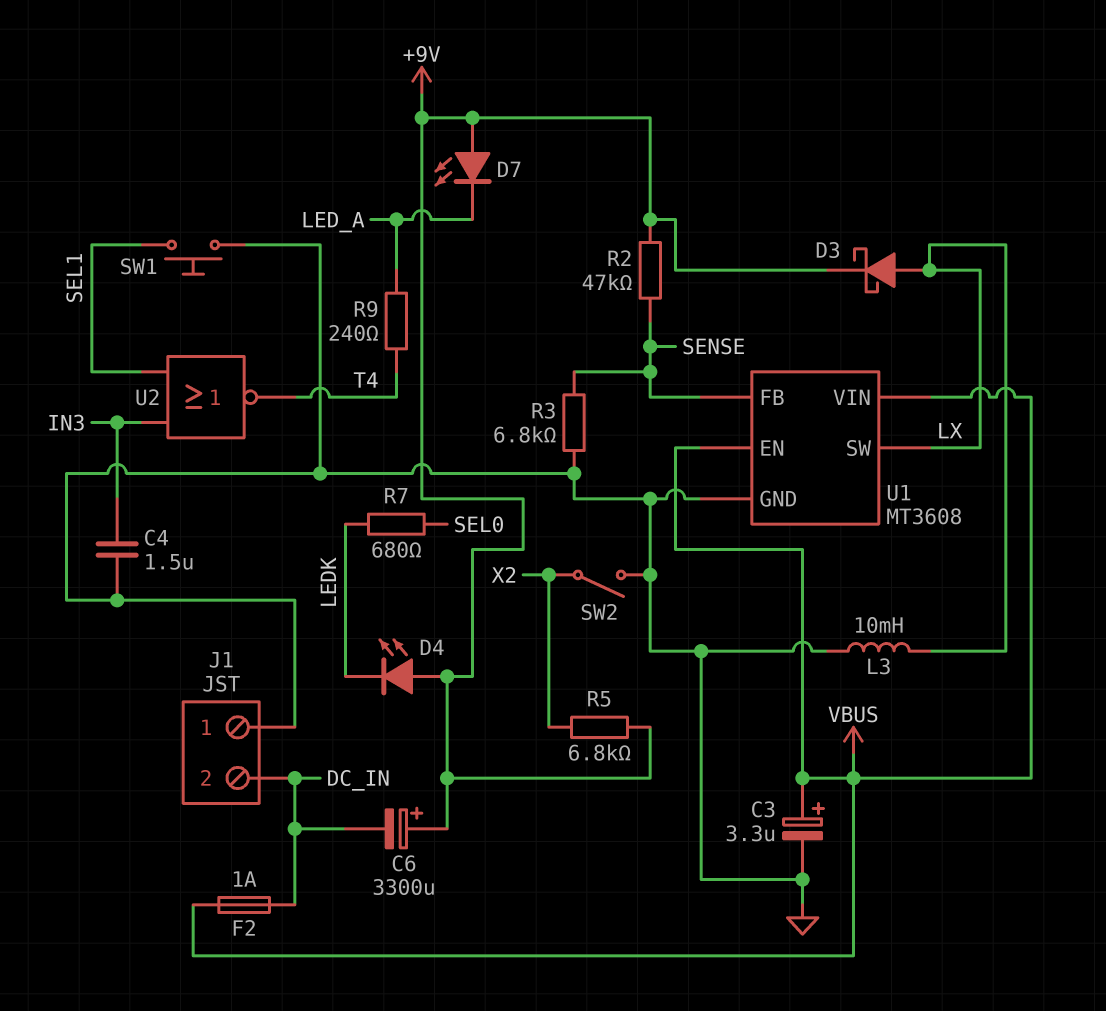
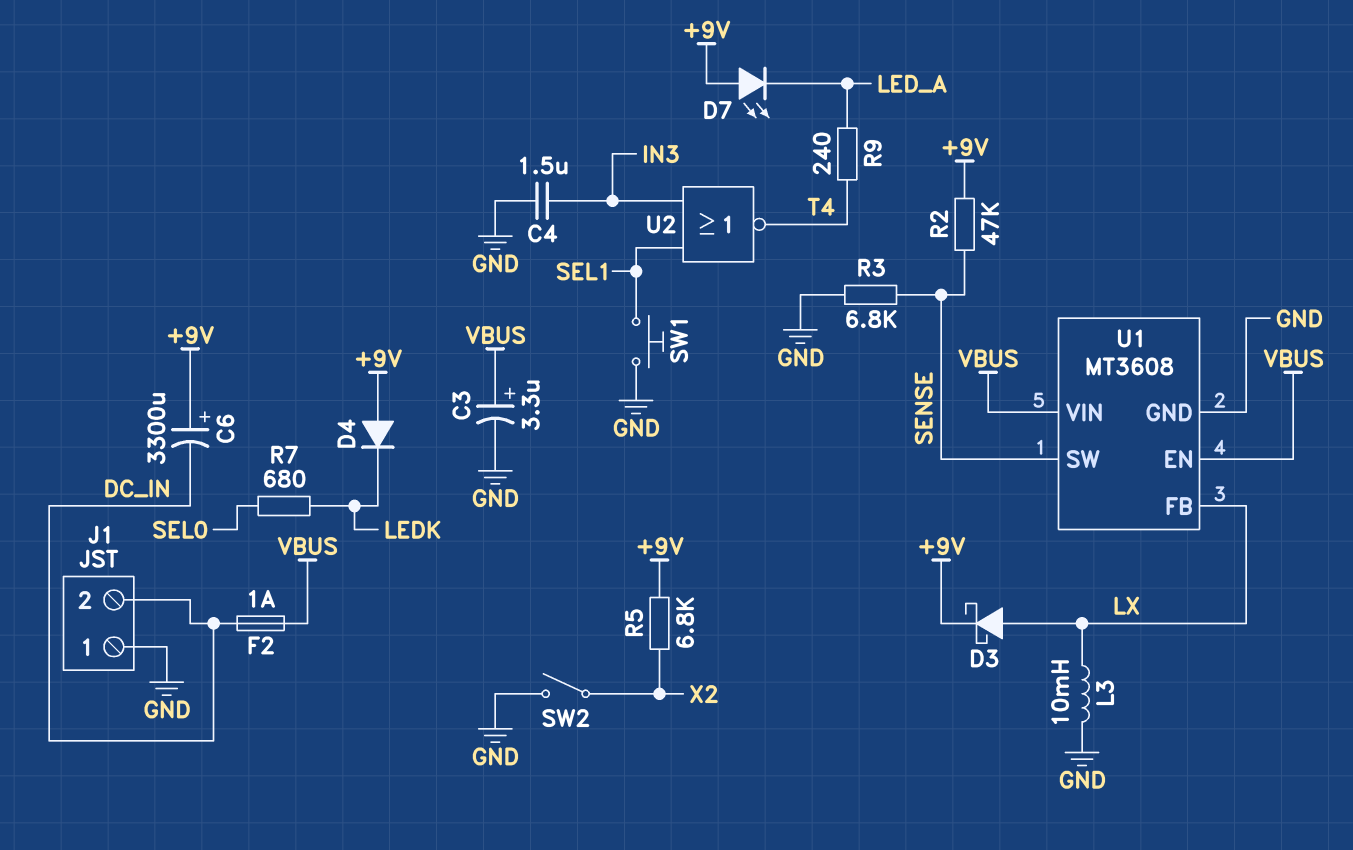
D4: LED (A +9V, K LEDK) -> diode (A +9V, K LEDK)
U1 pin FB: SENSE -> LX
U1 pin SW: LX -> SENSE

